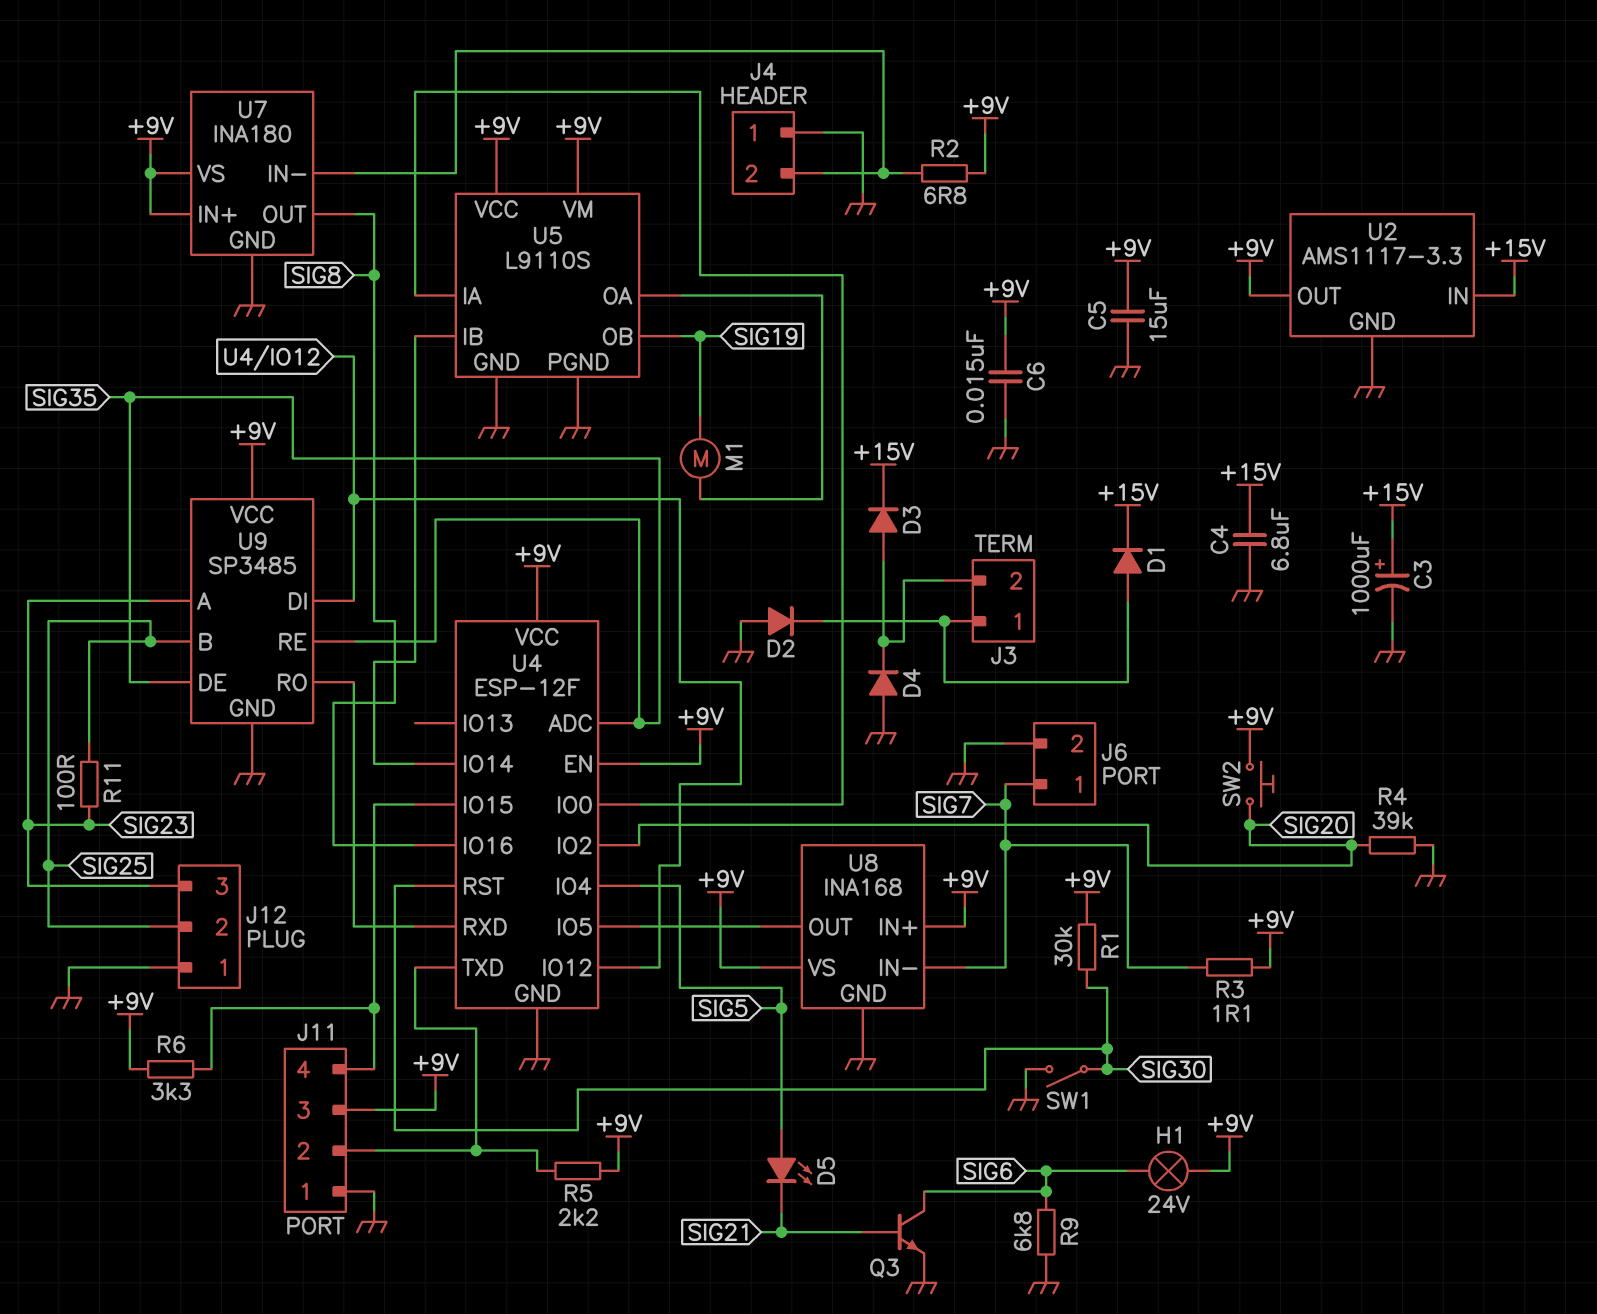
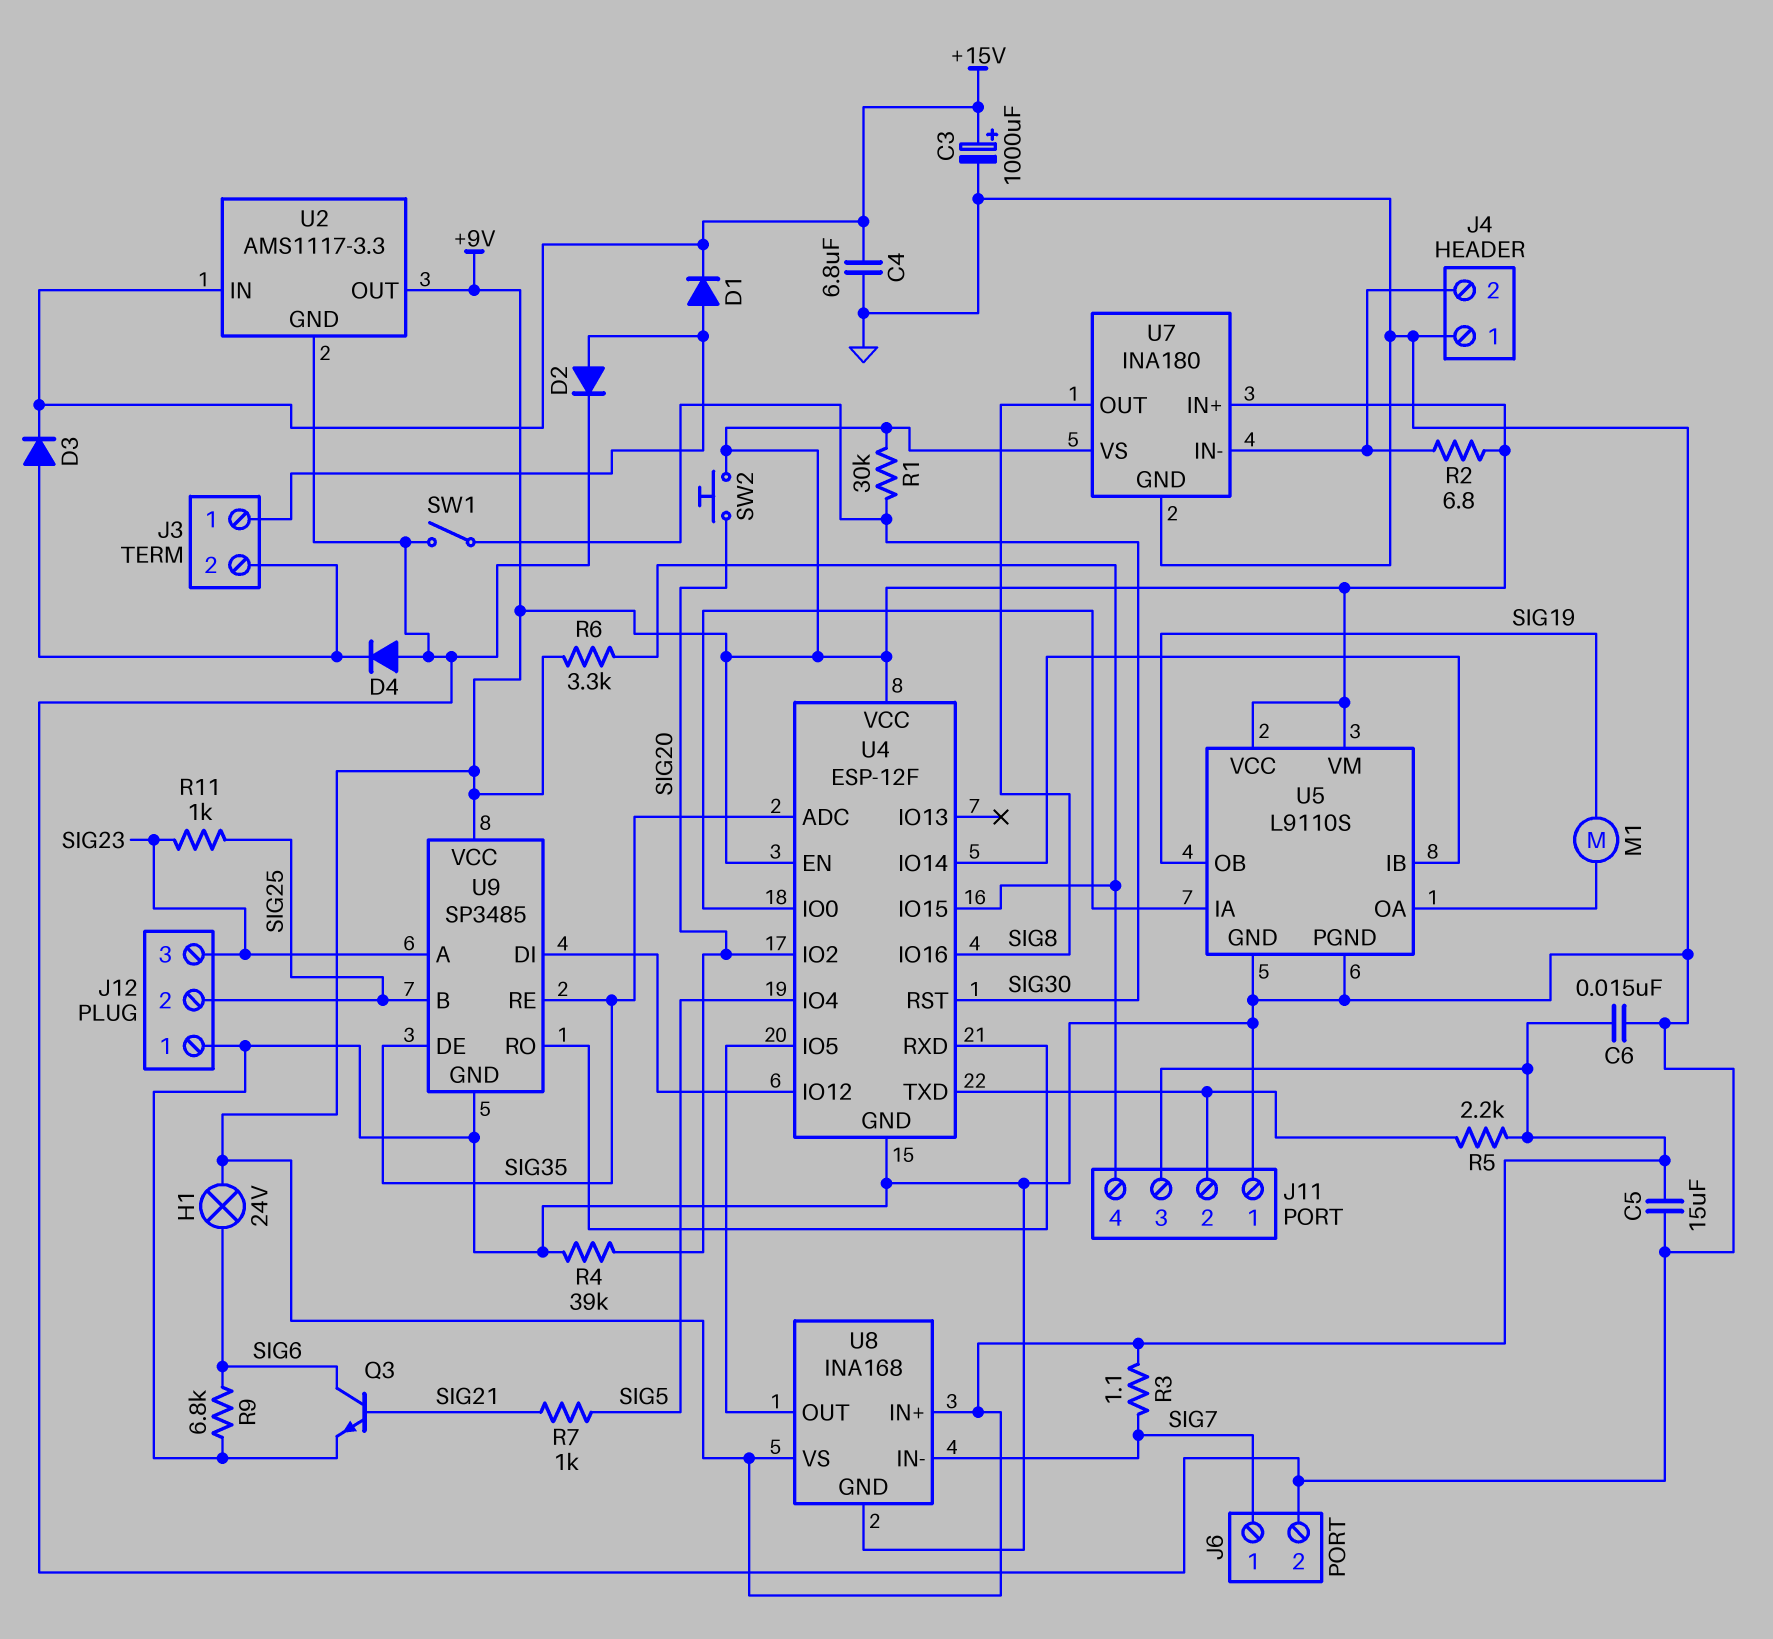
D2: diode (A GND, K J3/1) -> diode (A J3/1, K GND)
D5: LED (A SIG5, K SIG21) -> none
R7: none -> 1k (SIG5, SIG21)
R11: 100 (SIG23, SIG25) -> 1k (SIG23, SIG25)

